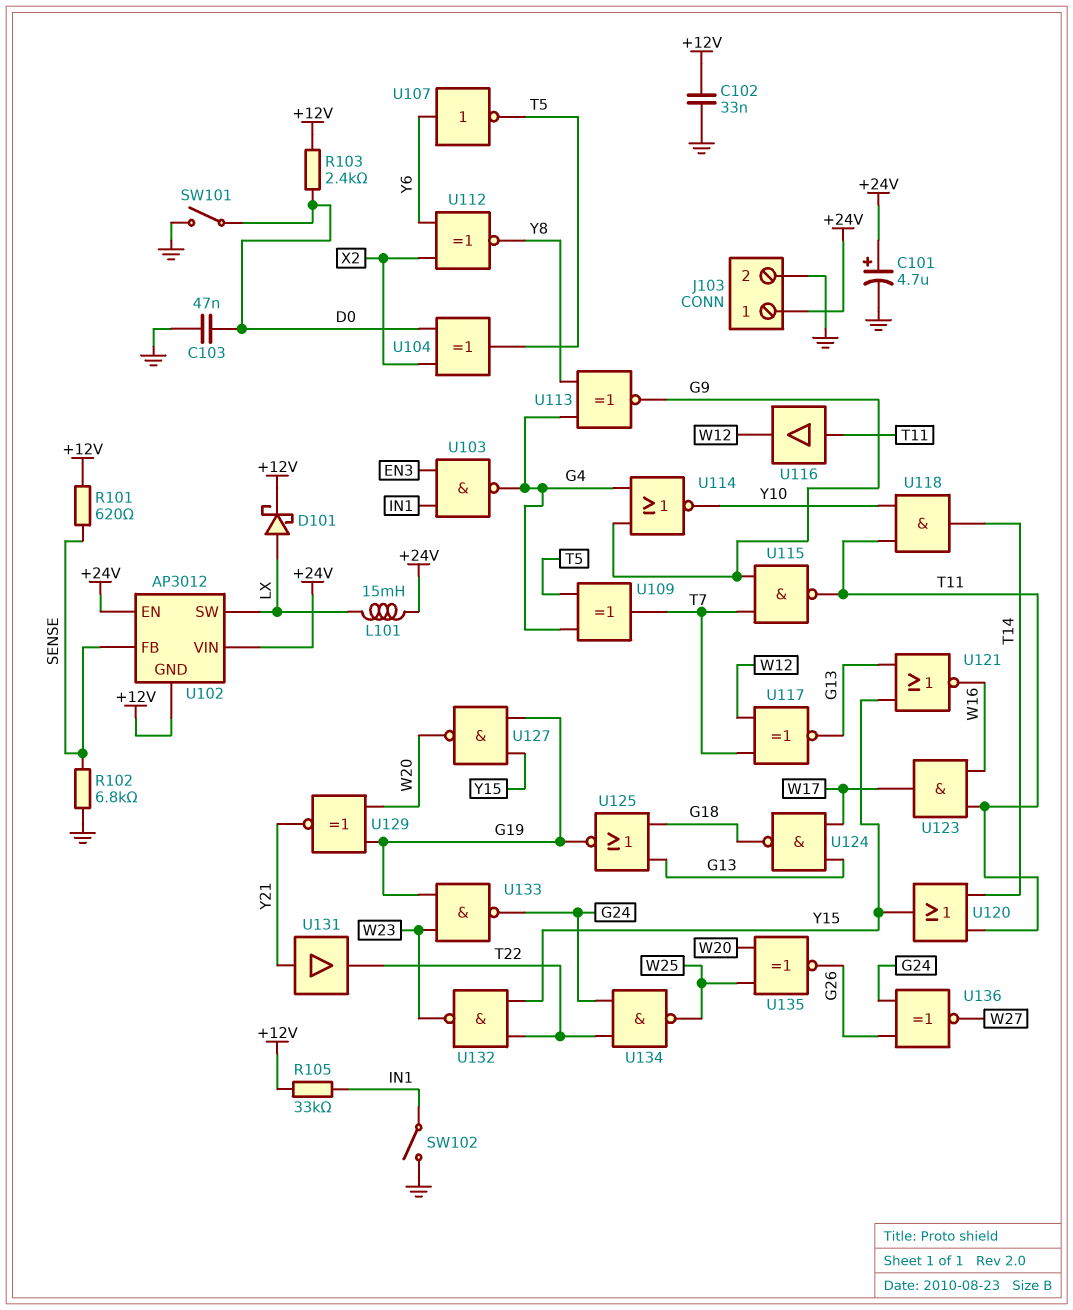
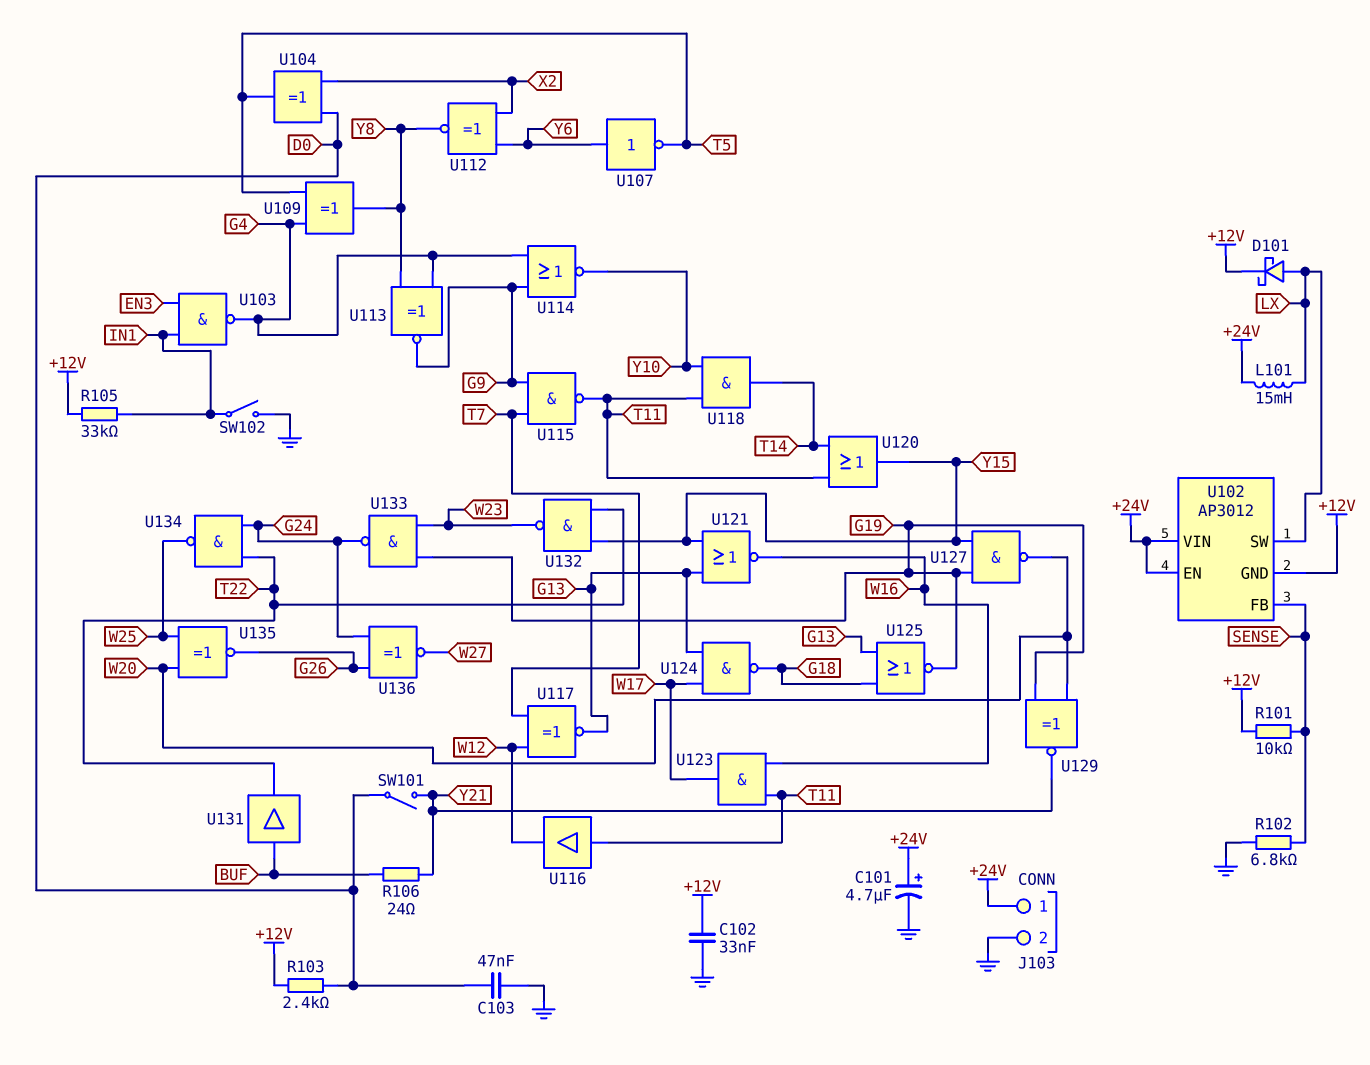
R101: 620 (+12V, SENSE) -> 10k (+12V, SENSE)
R106: none -> 24 (BUF, Y21)
SW101: switch (D0, GND) -> switch (D0, Y21)
U109: XOR (in G4, in T5, out T7) -> XOR (in G4, in T5, out Y8)
U131: buffer (in Y21, out T22) -> buffer (in BUF, out T22)

